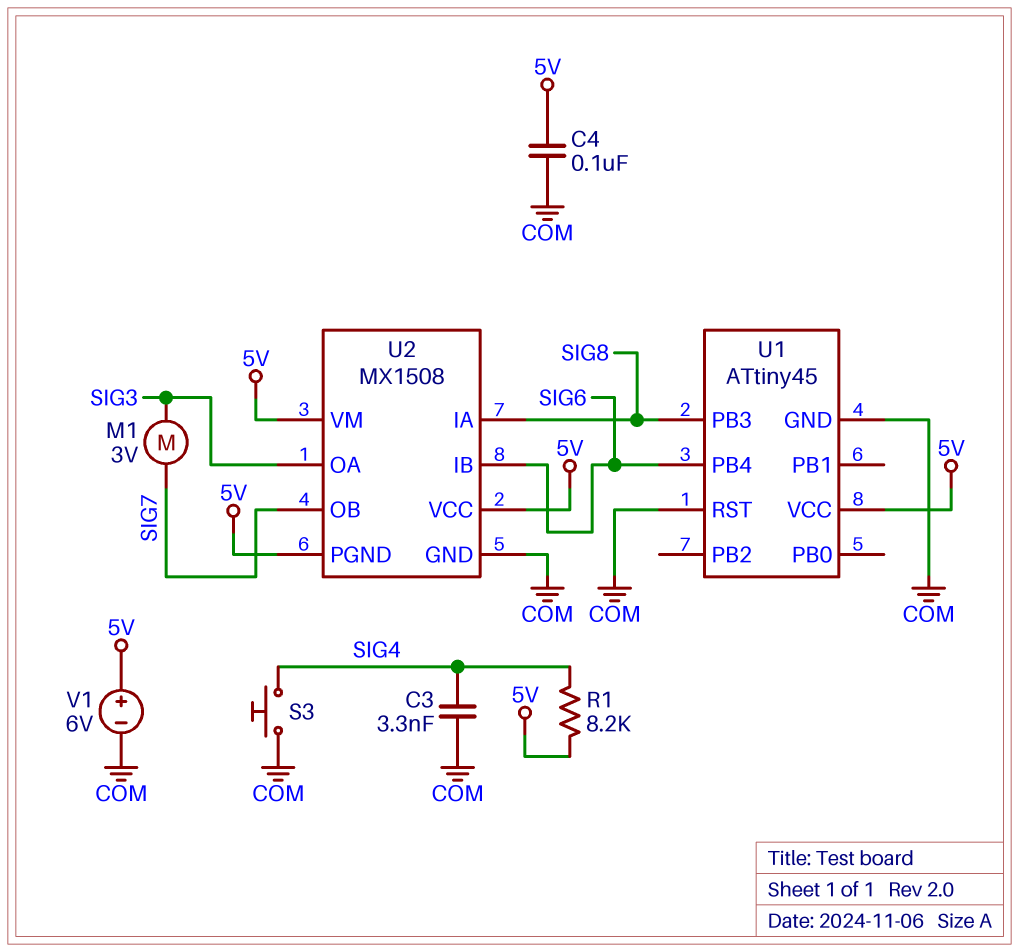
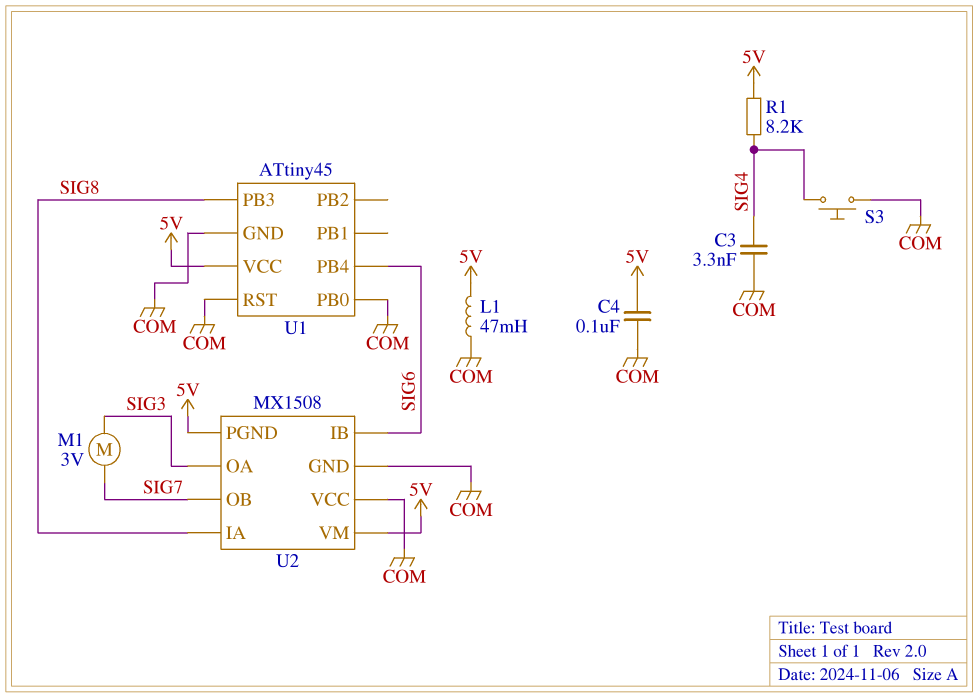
L1: none -> 47mH (5V, COM)
U1 pin PB0: none -> COM
U2 pin VCC: 5V -> COM
V1: 6V (plus 5V, minus COM) -> none

